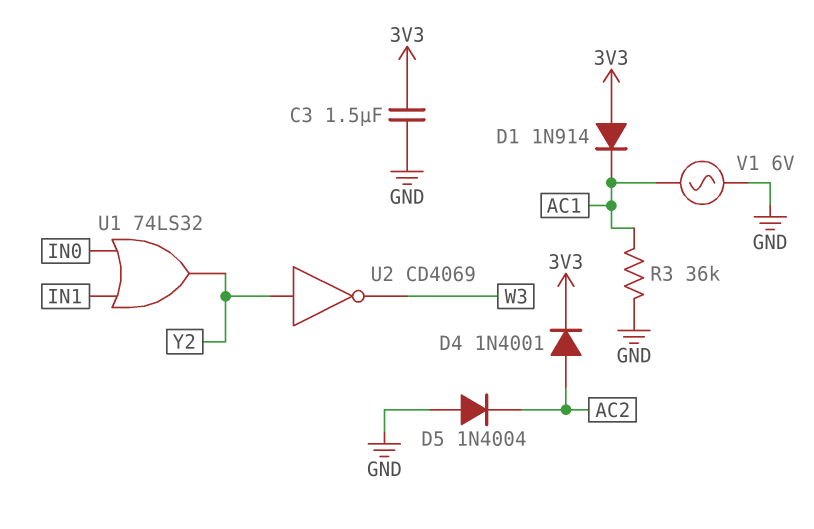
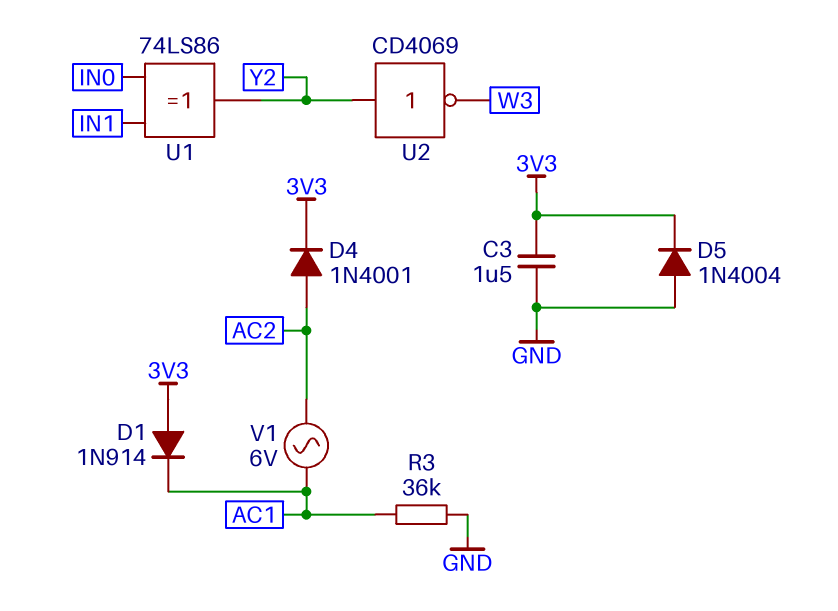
D5: diode 1N4004 (A GND, K AC2) -> diode 1N4004 (A GND, K 3V3)
U1: OR 74LS32 (in IN0, in IN1, out Y2) -> XOR 74LS86 (in IN0, in IN1, out Y2)
V1: AC 6V (AC1, GND) -> AC 6V (AC1, AC2)

